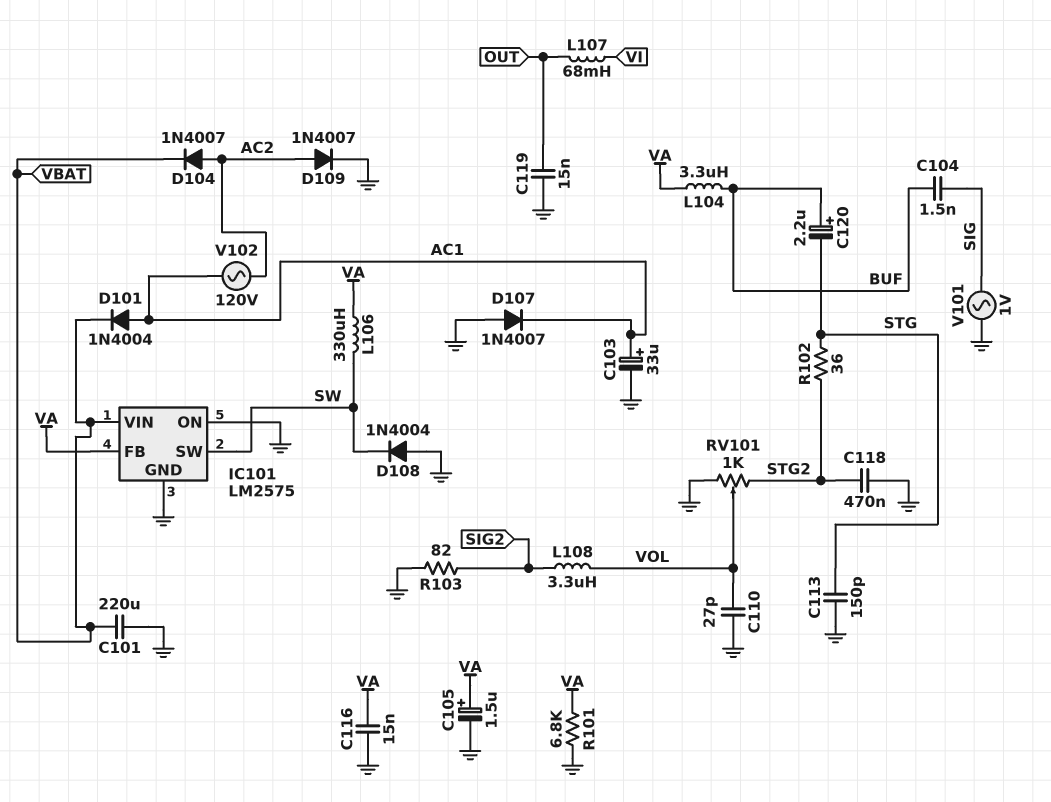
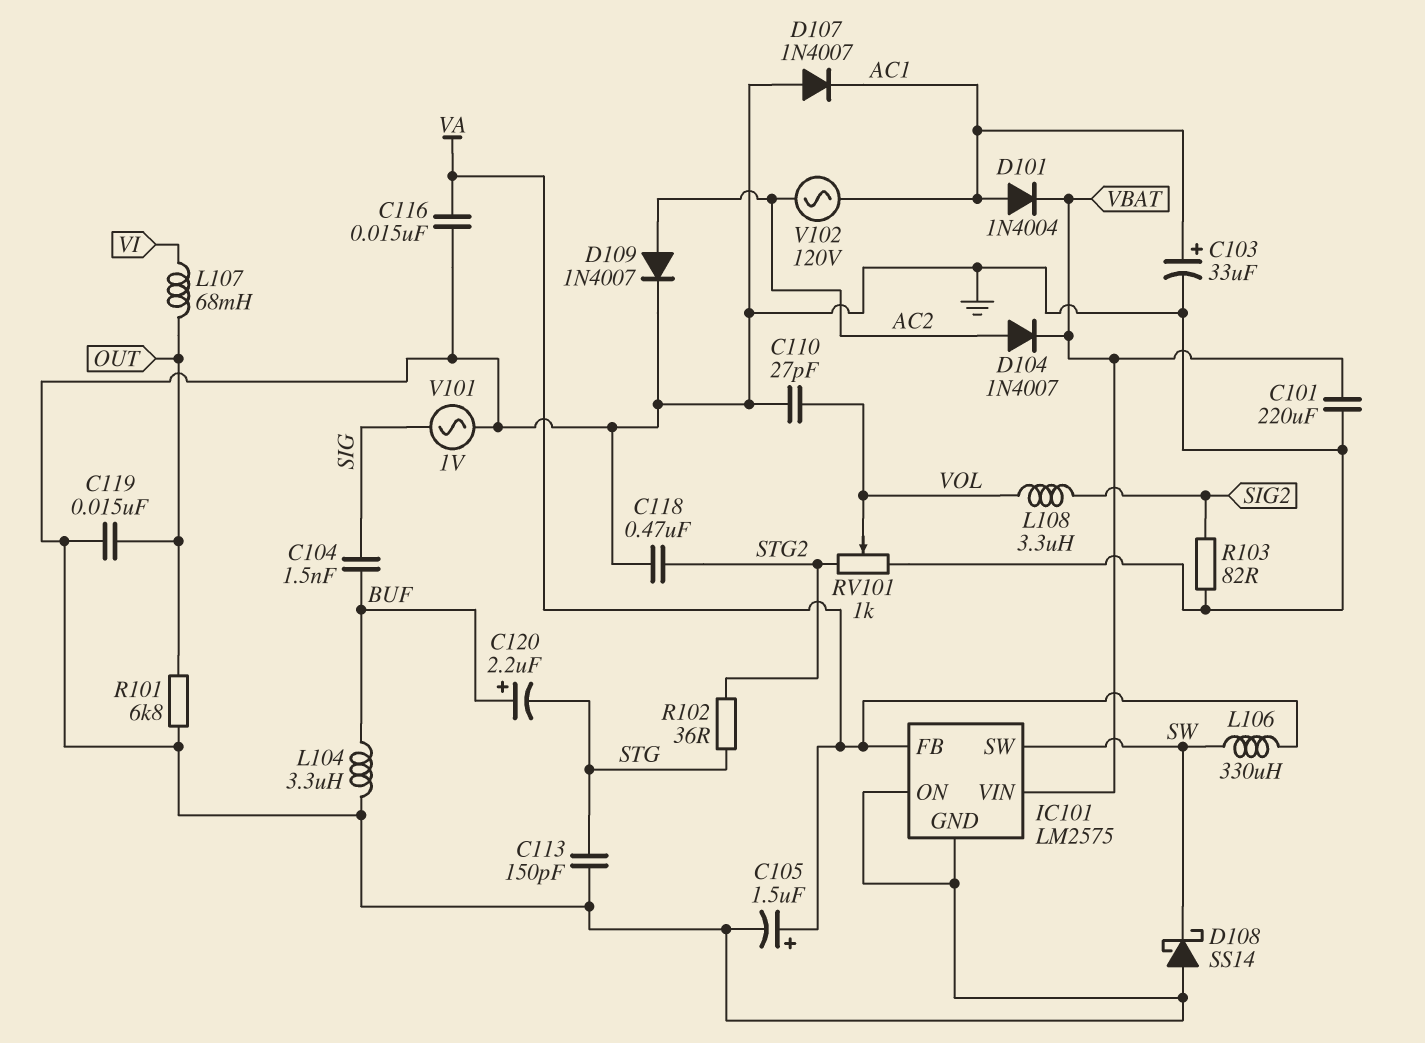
D108: diode 1N4004 (A GND, K SW) -> schottky SS14 (A GND, K SW)
L104: 3.3uH (BUF, VA) -> 3.3uH (BUF, GND)
R101: 6.8k (GND, VA) -> 6.8k (GND, OUT)

